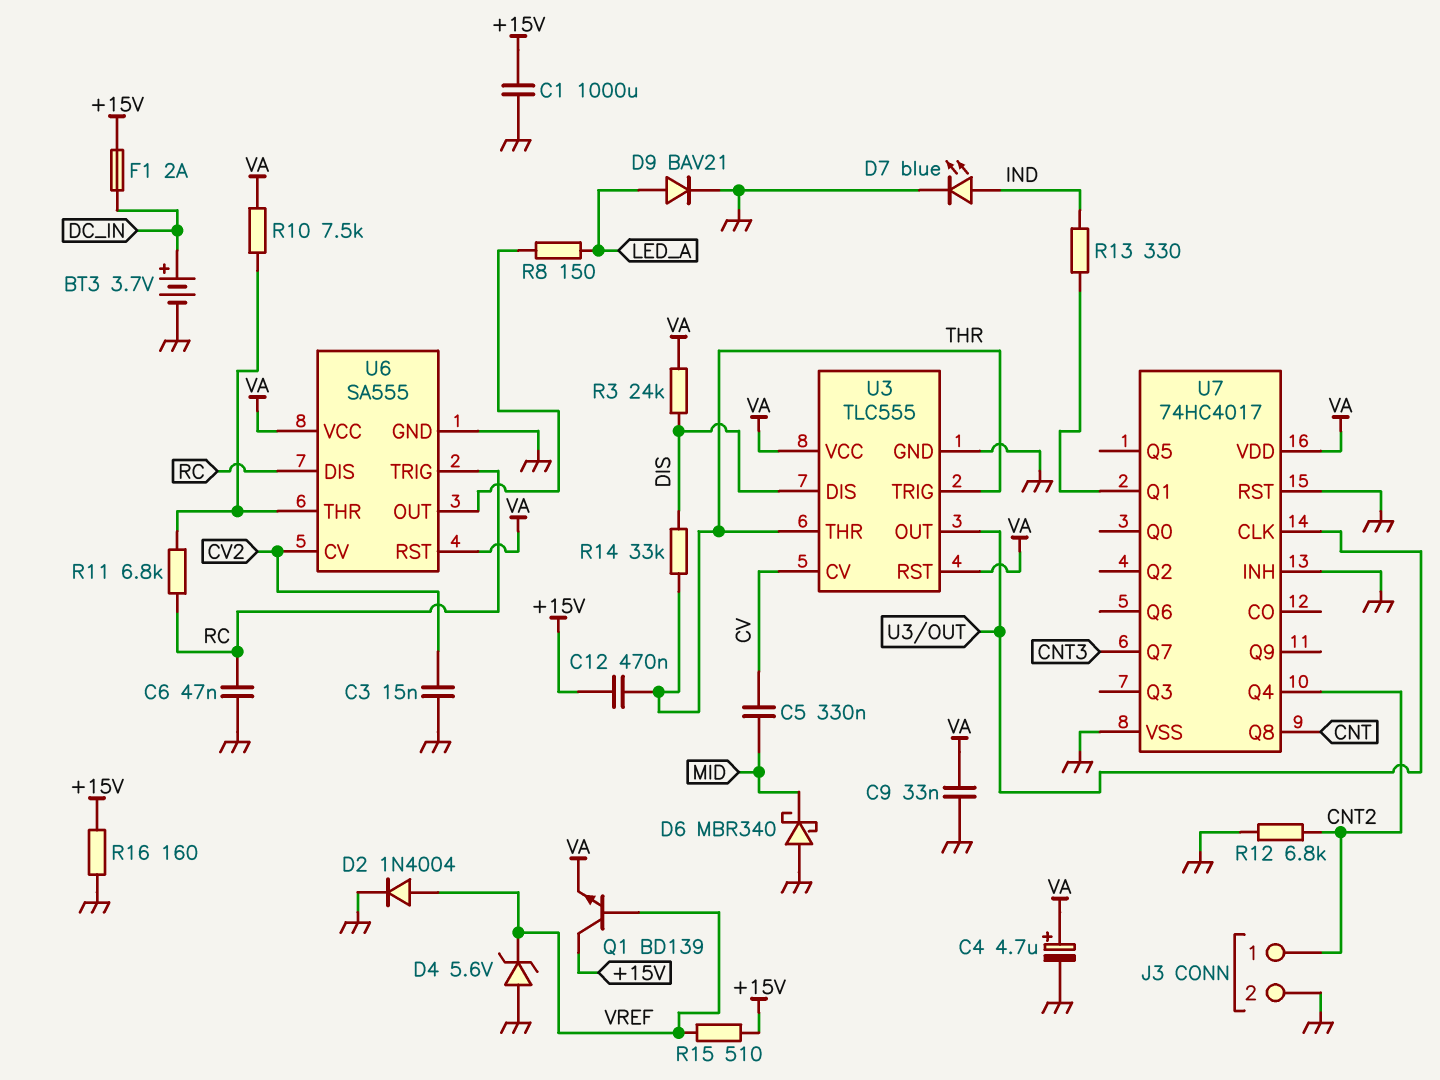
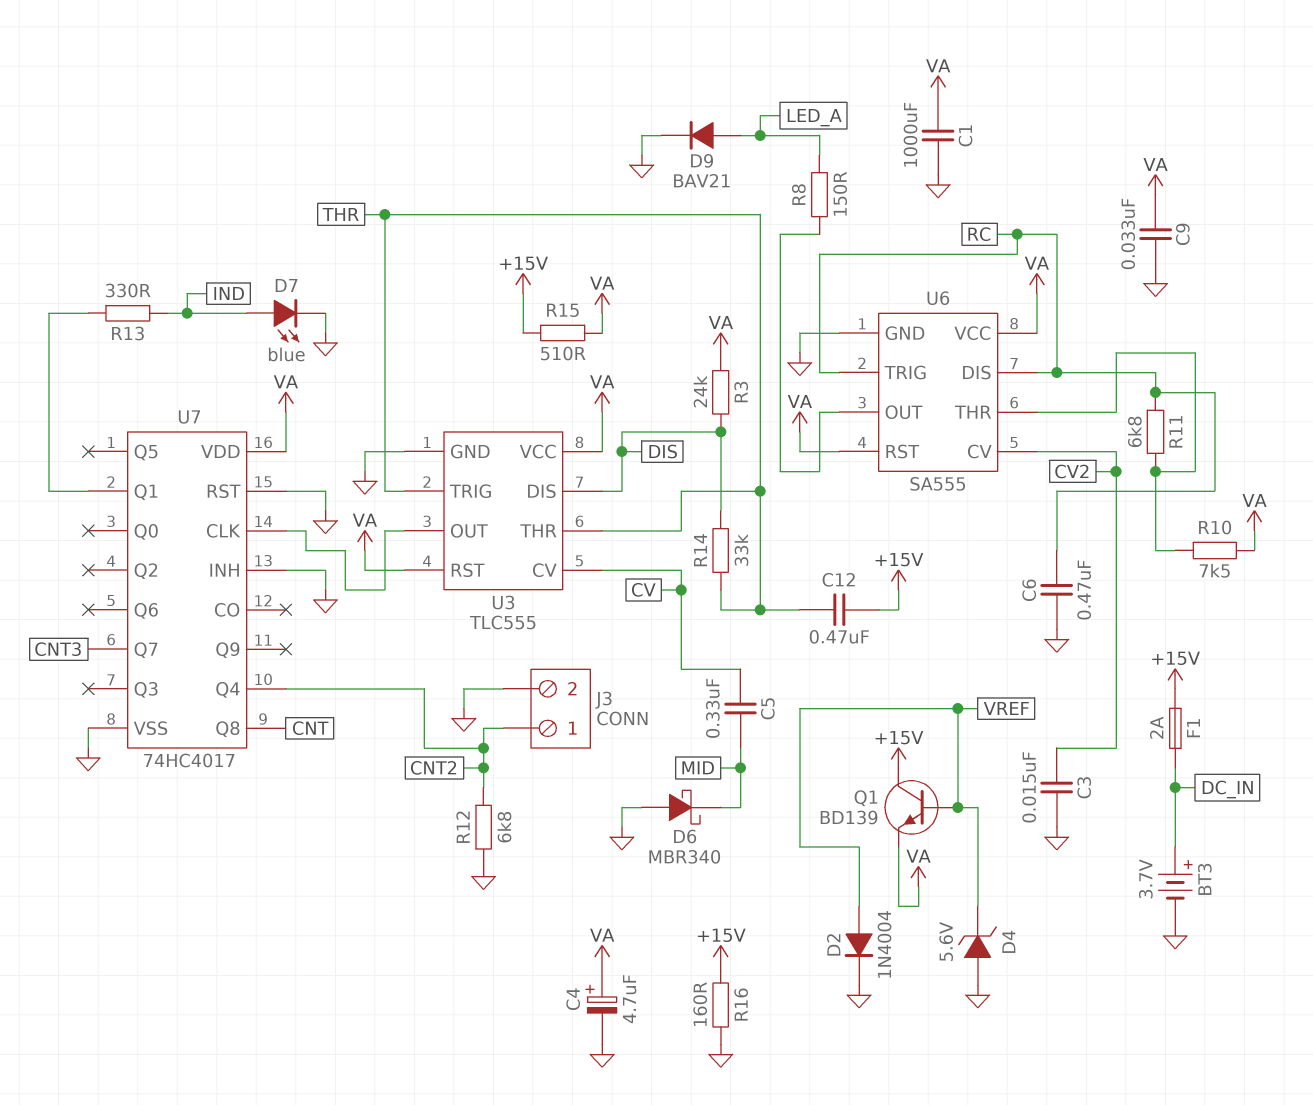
C1: 1000uF (+15V, GND) -> 1000uF (GND, VA)
C6: 47nF (GND, RC) -> 470nF (GND, RC)
R15: 510 (+15V, VREF) -> 510 (+15V, VA)

